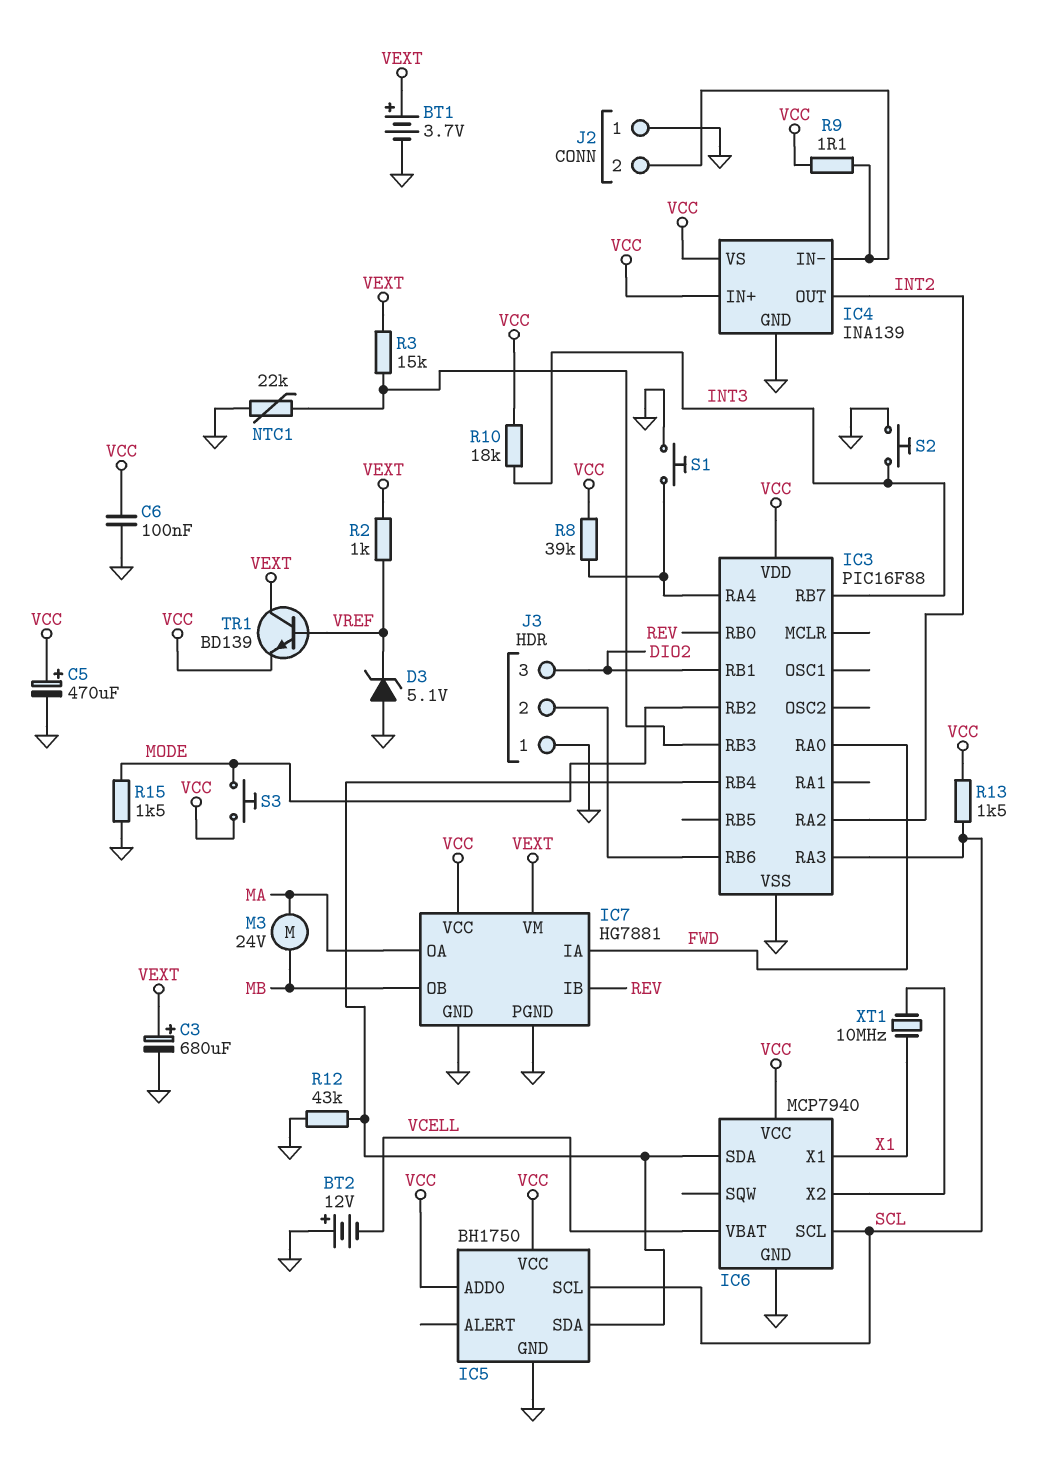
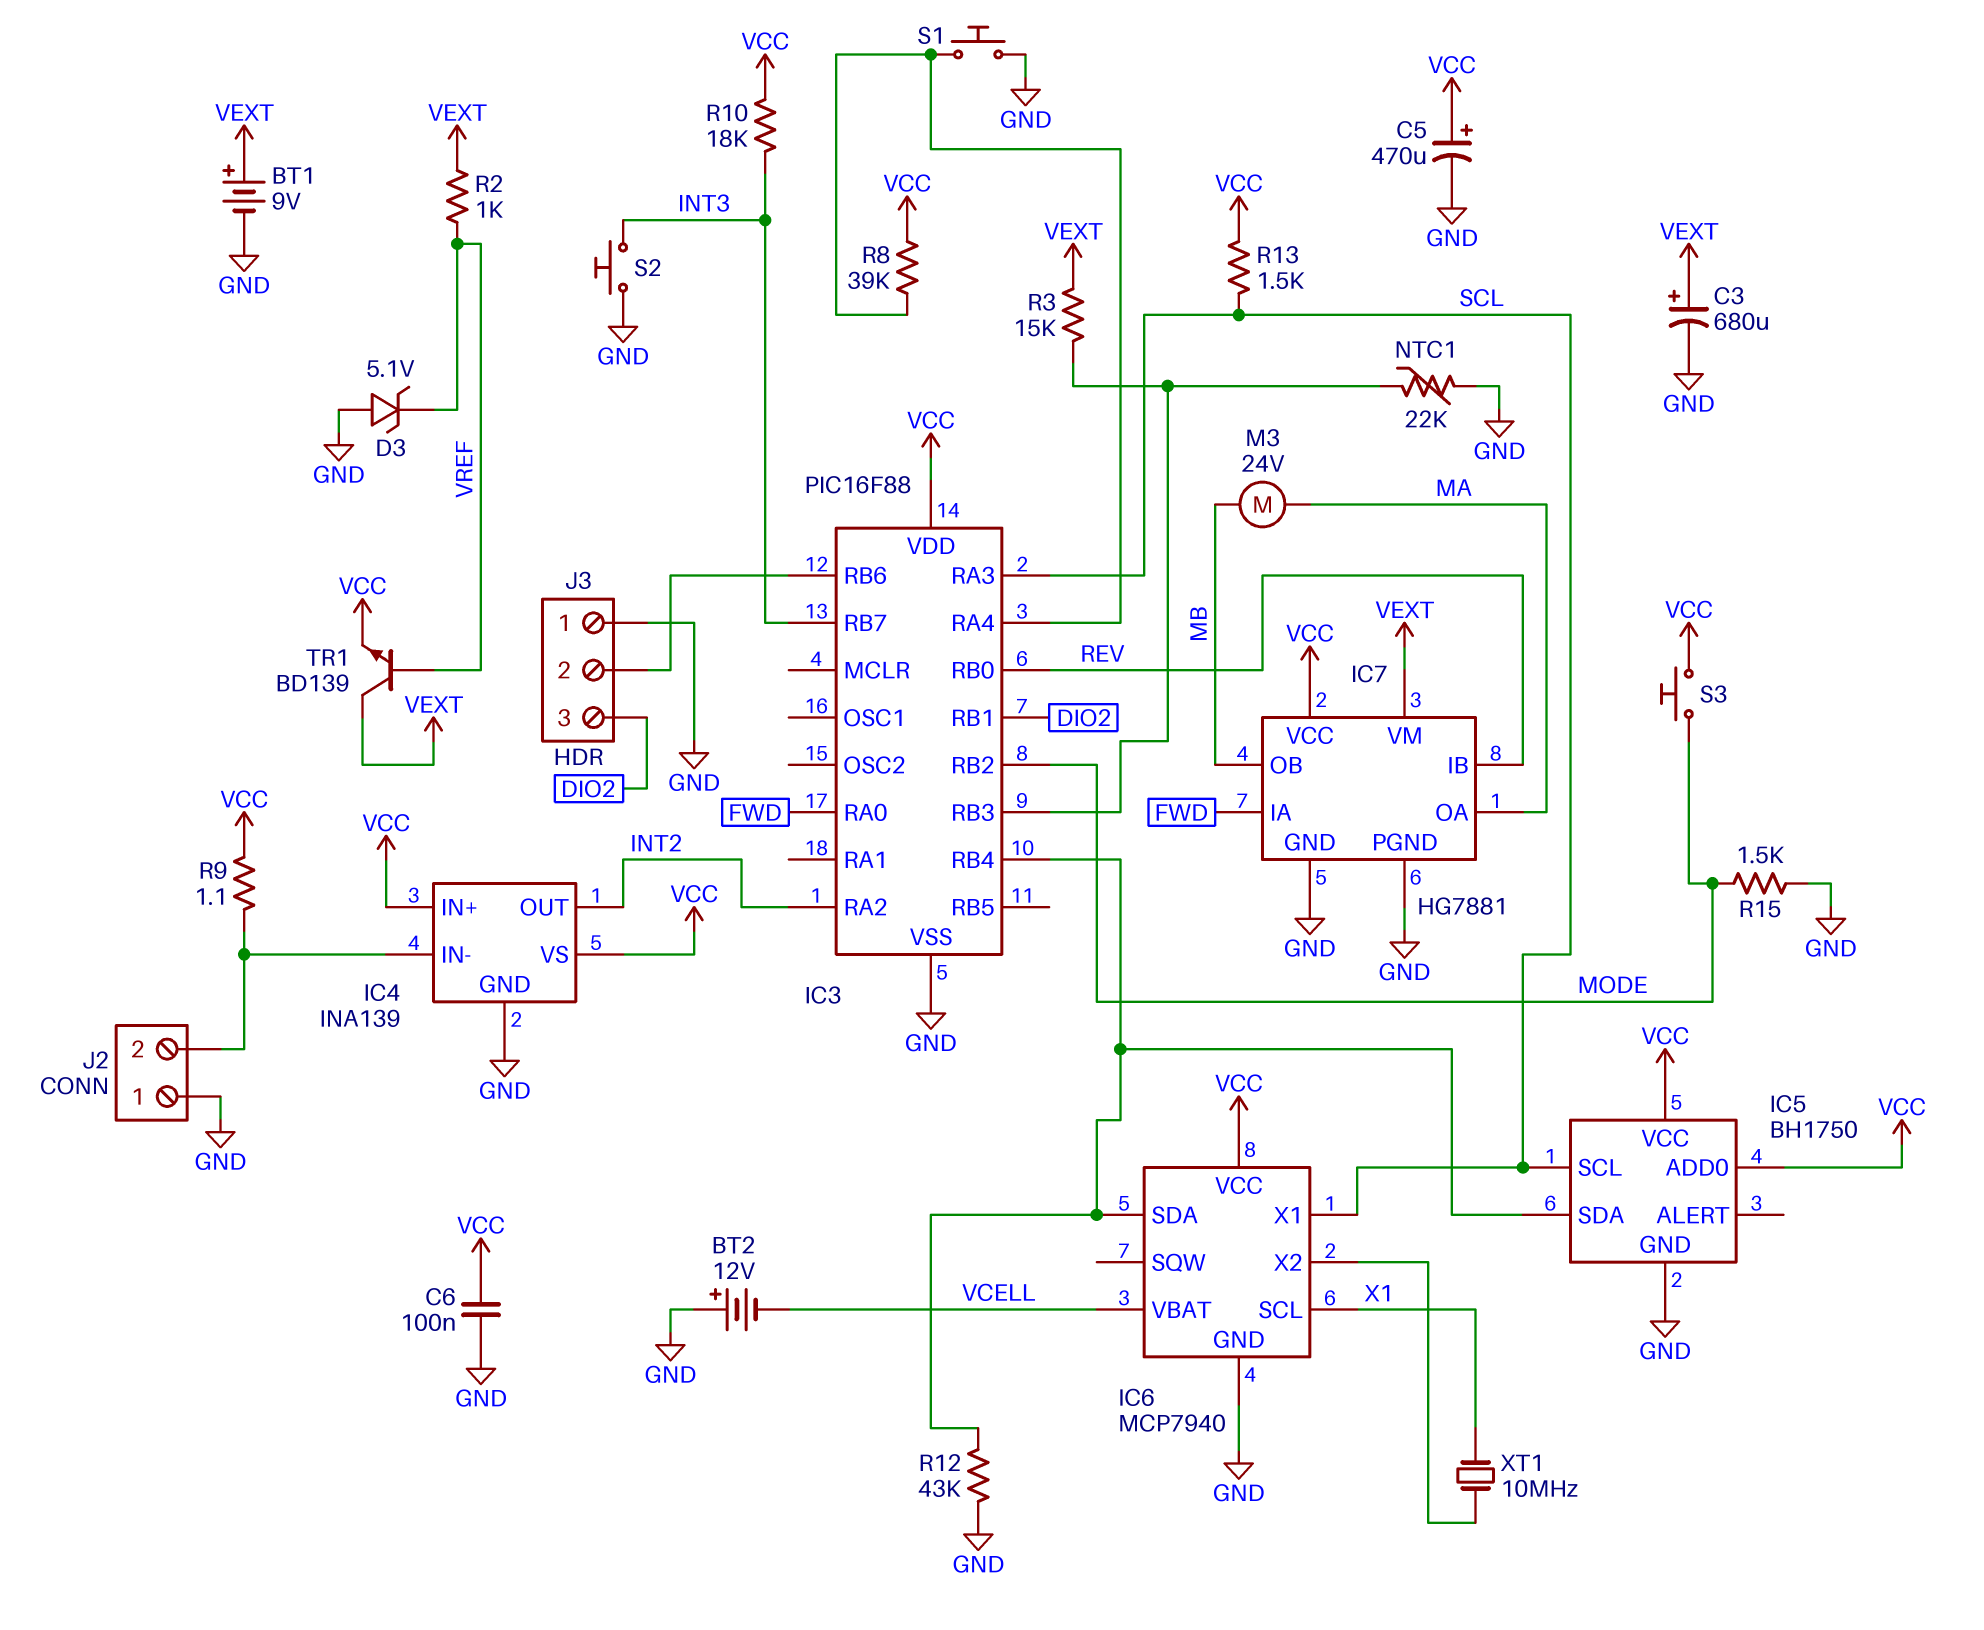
BT1: 3.7V (plus VEXT, minus GND) -> 9V (plus VEXT, minus GND)
IC6 pin SCL: SCL -> X1
IC6 pin X1: X1 -> SCL

